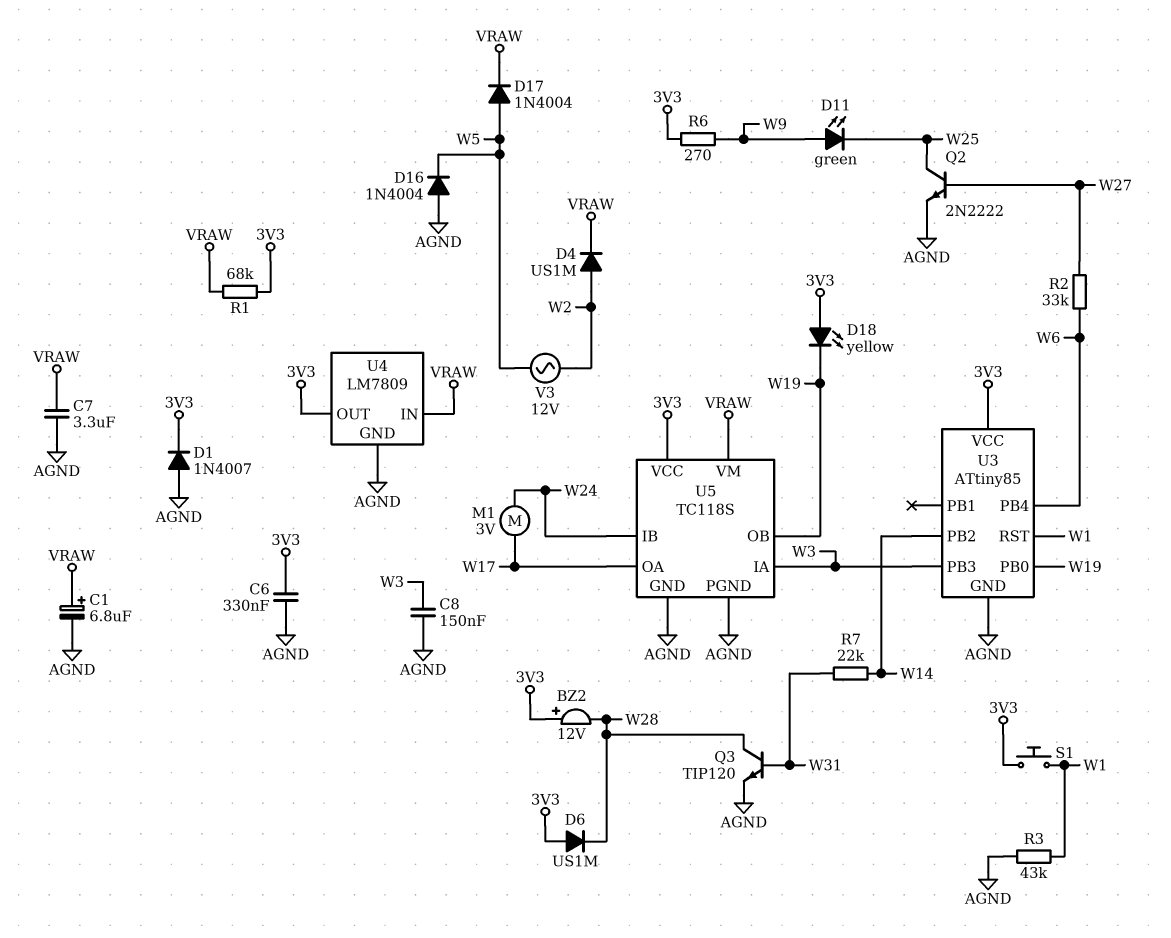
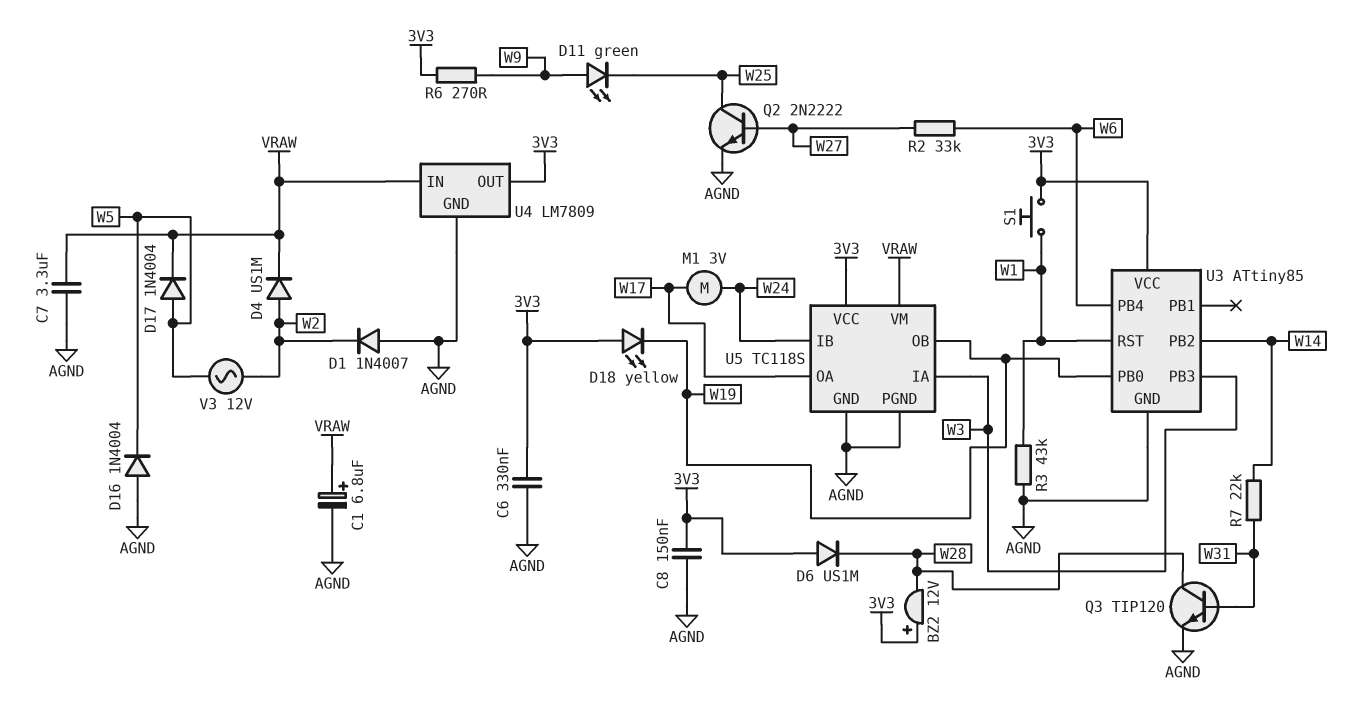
C8: 150nF (AGND, W3) -> 150nF (3V3, AGND)
D1: diode 1N4007 (A AGND, K 3V3) -> diode 1N4007 (A AGND, K W2)
R1: 68k (3V3, VRAW) -> none

